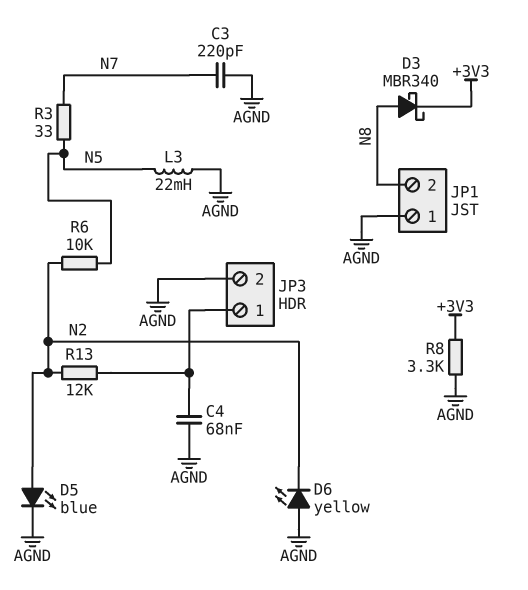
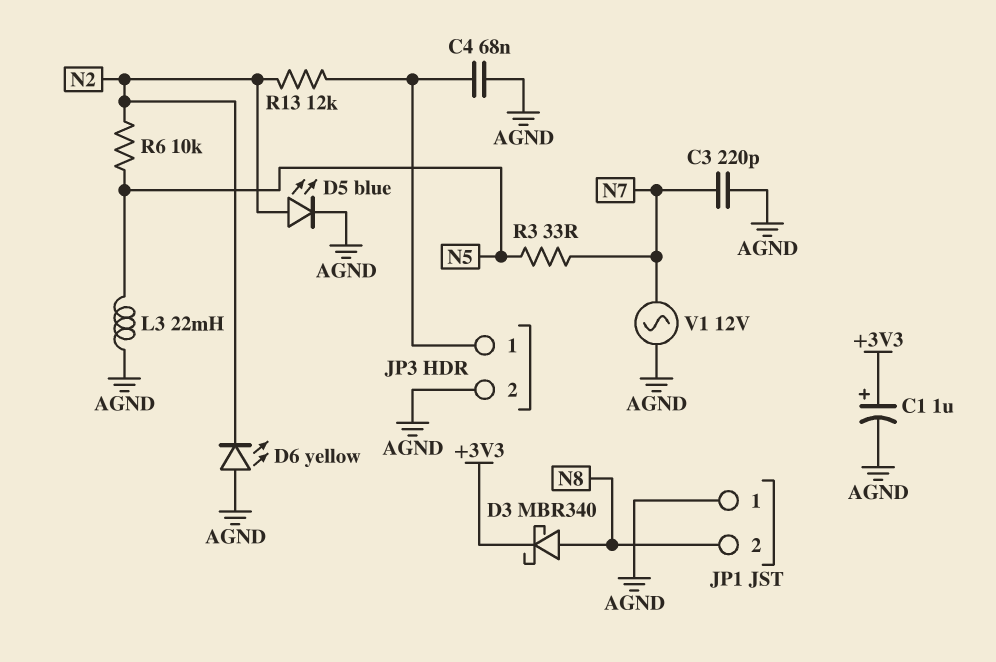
C1: none -> 1uF (plus +3V3, minus AGND)
R8: 3.3k (+3V3, AGND) -> none
V1: none -> AC 12V (AGND, N7)

